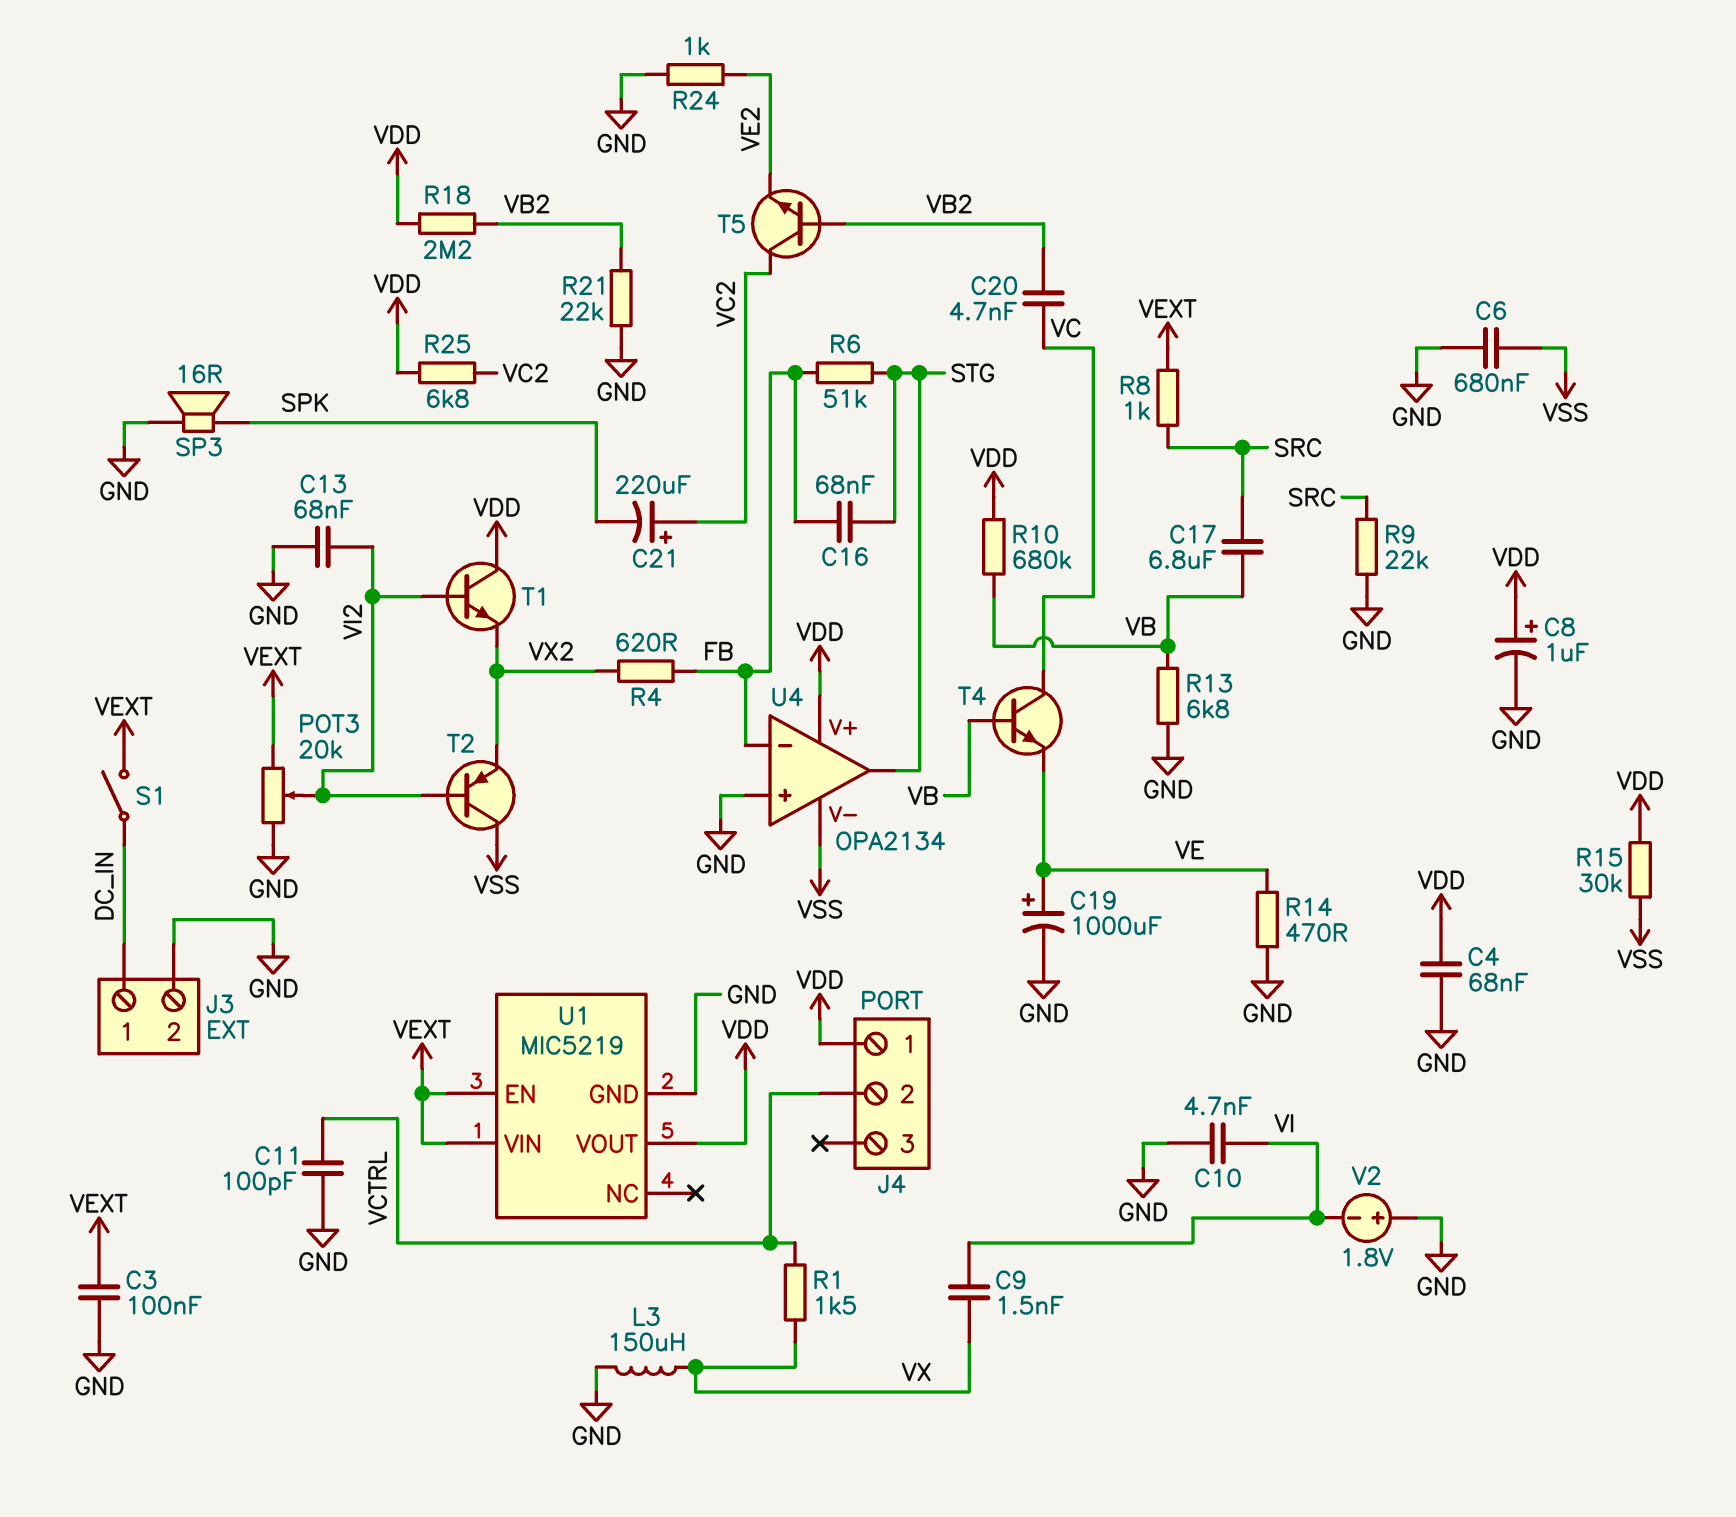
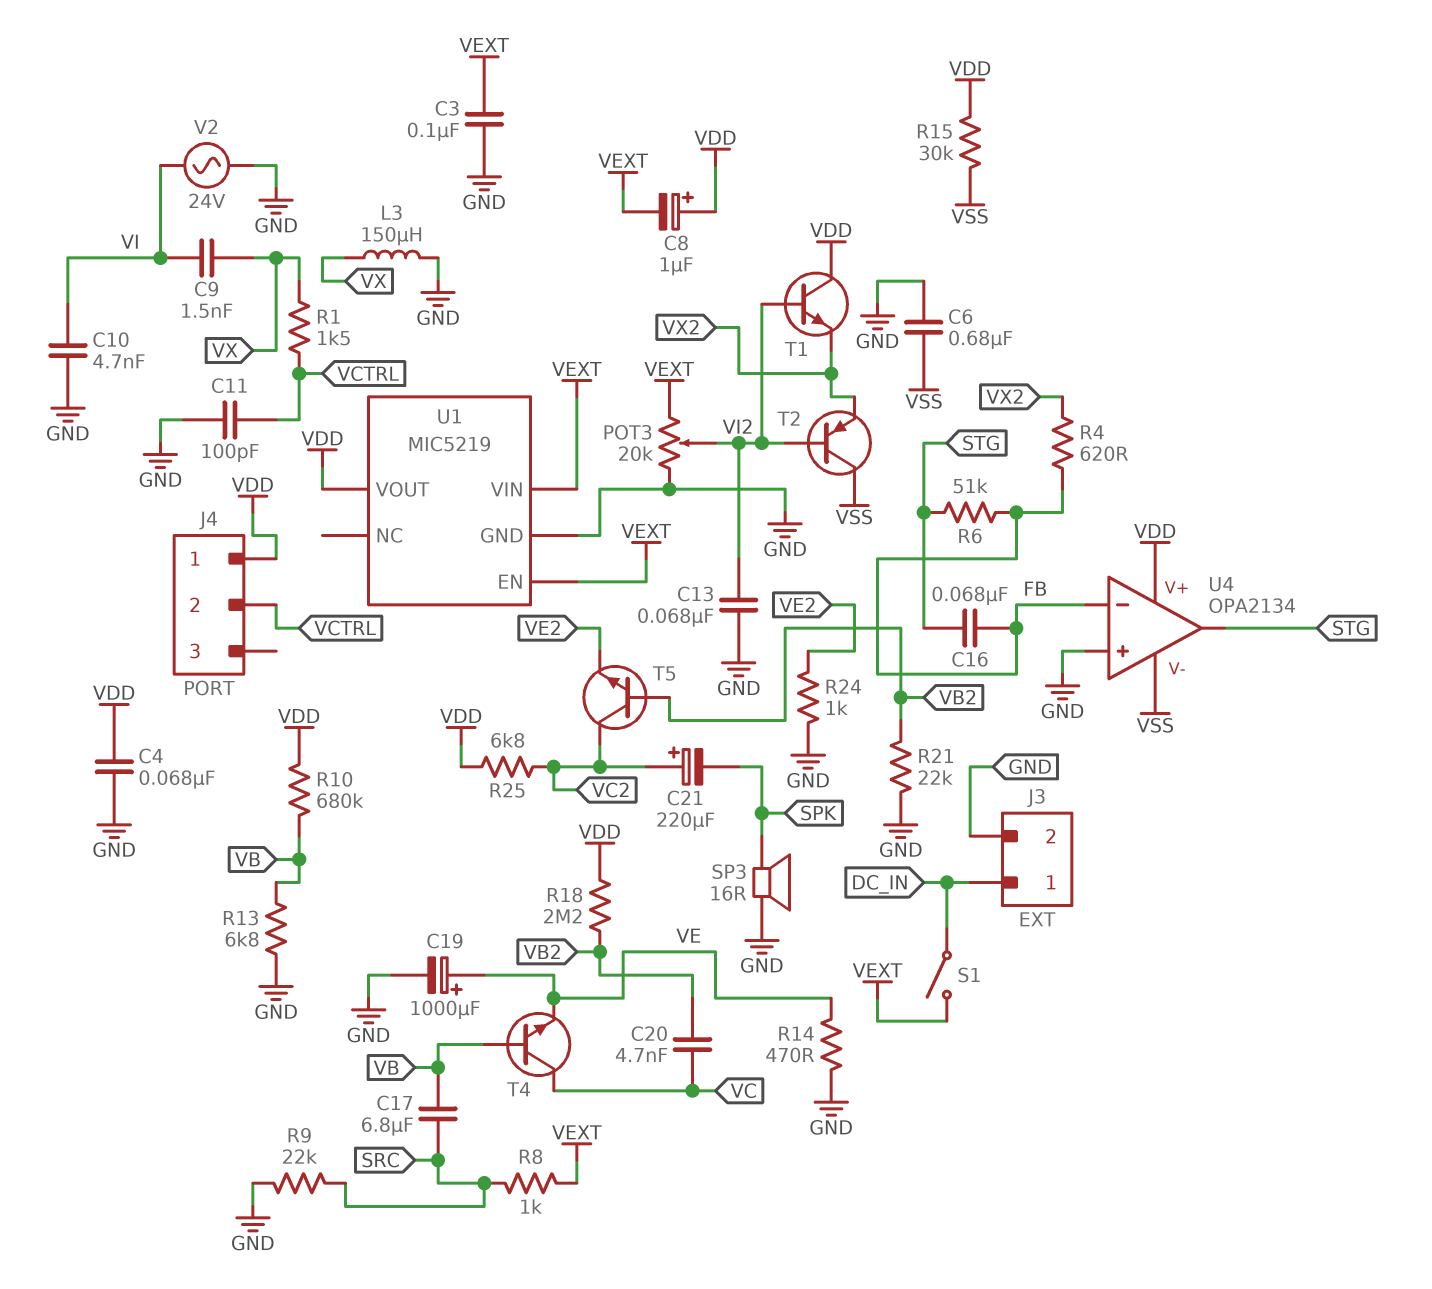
C8: 1uF (plus VDD, minus GND) -> 1uF (plus VDD, minus VEXT)
V2: 1.8V (plus GND, minus VI) -> AC 24V (GND, VI)

